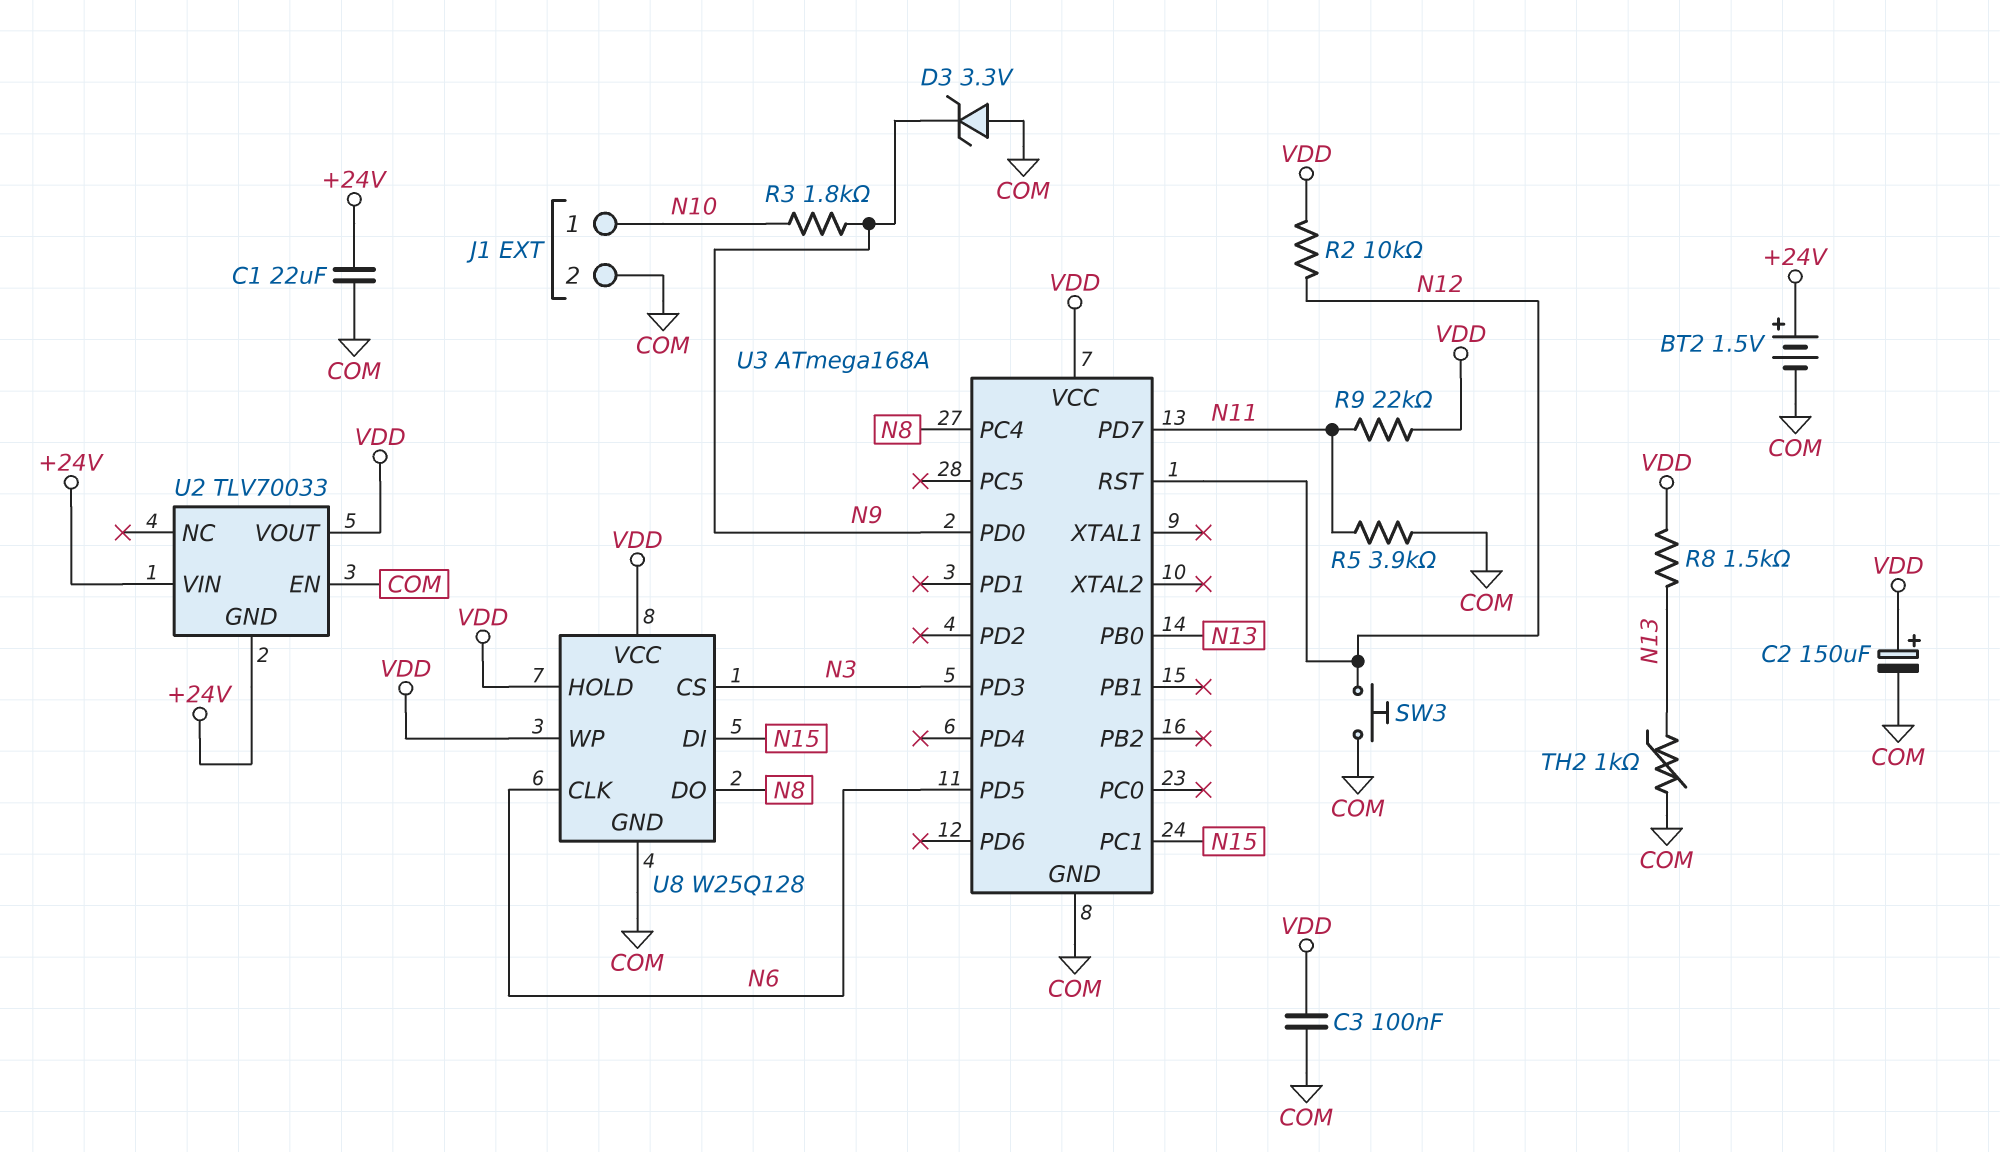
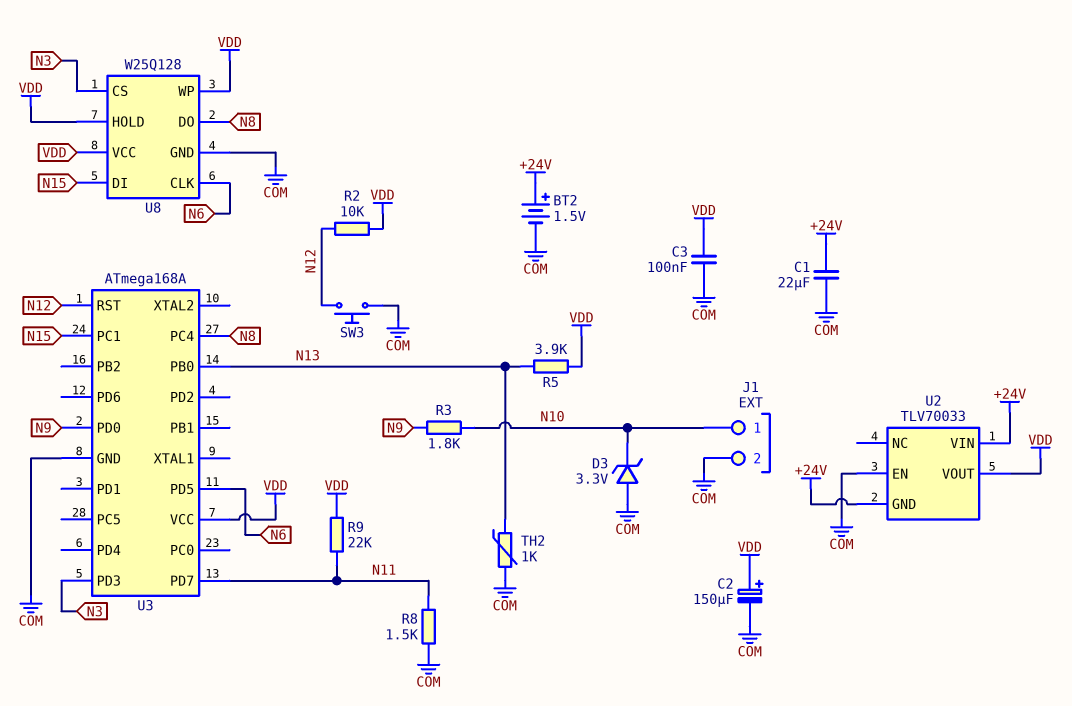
D3: zener 3.3V (A COM, K N9) -> zener 3.3V (A COM, K N10)
R5: 3.9k (COM, N11) -> 3.9k (N13, VDD)
R8: 1.5k (N13, VDD) -> 1.5k (COM, N11)

